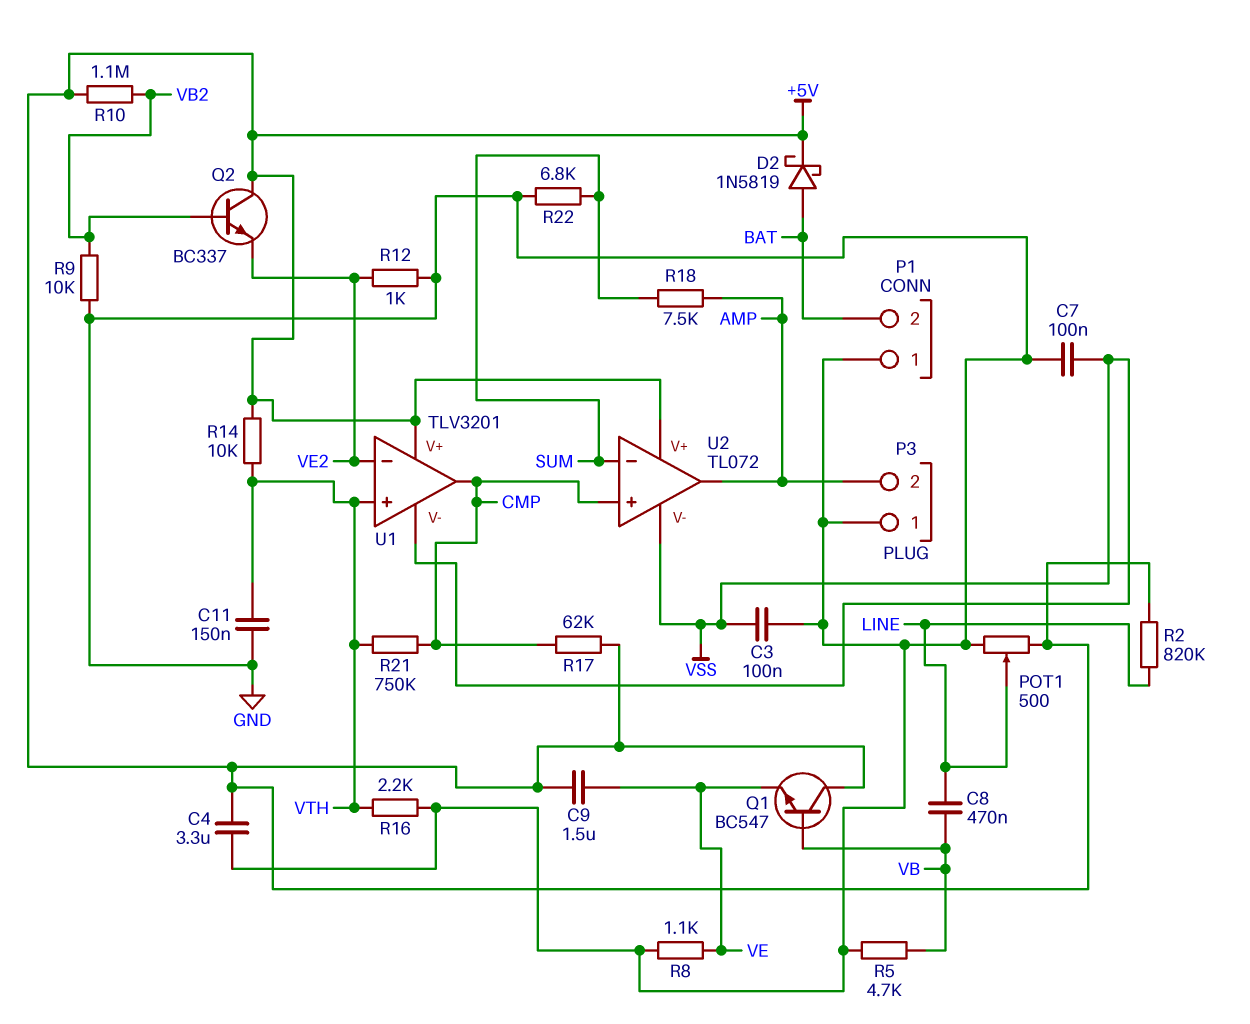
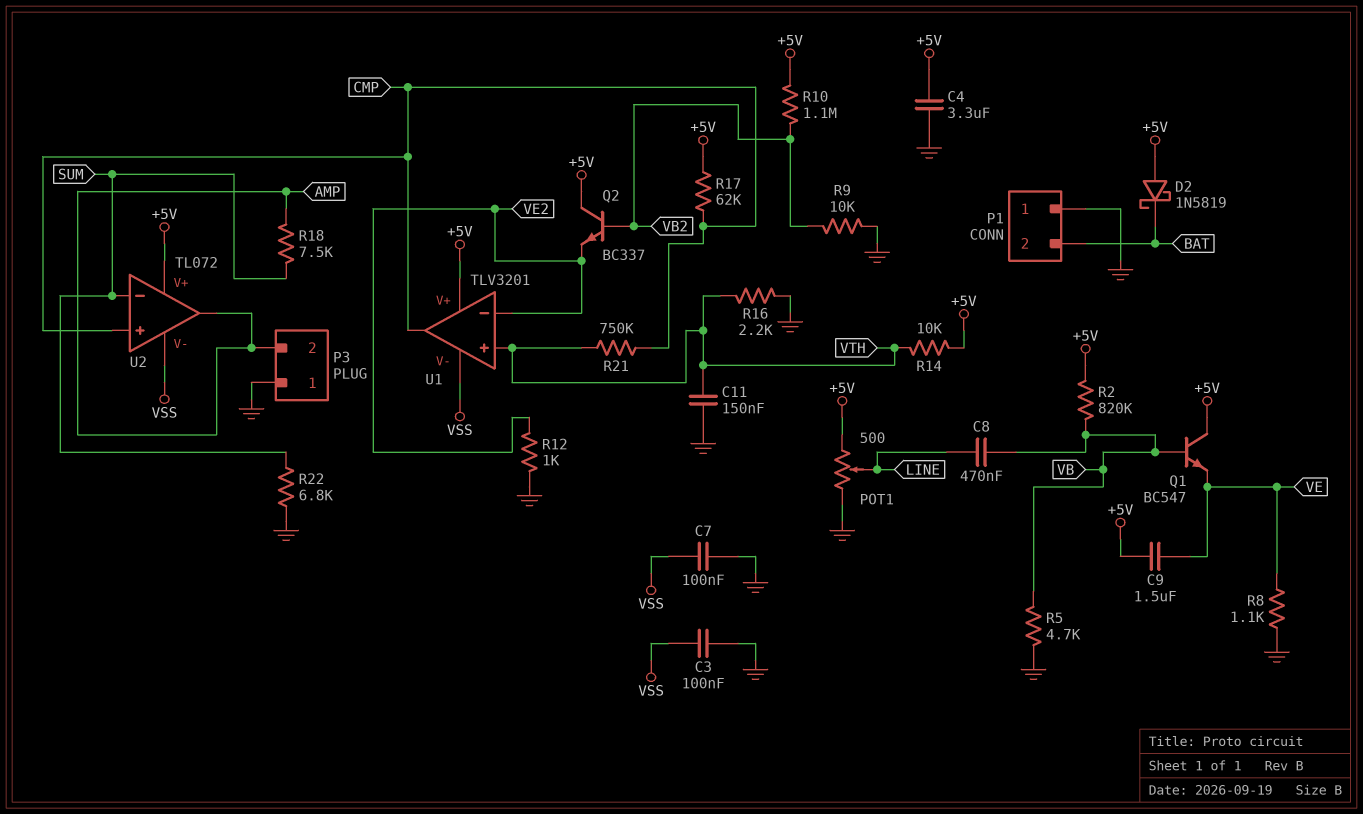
D2: schottky 1N5819 (A BAT, K +5V) -> schottky 1N5819 (A +5V, K BAT)
R2: 820k (+5V, LINE) -> 820k (+5V, VB)

